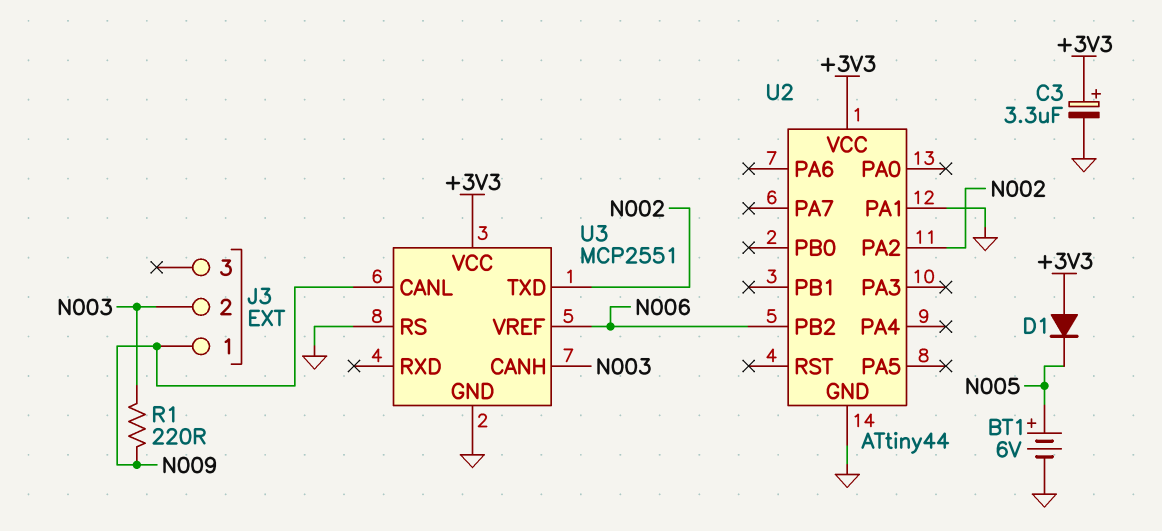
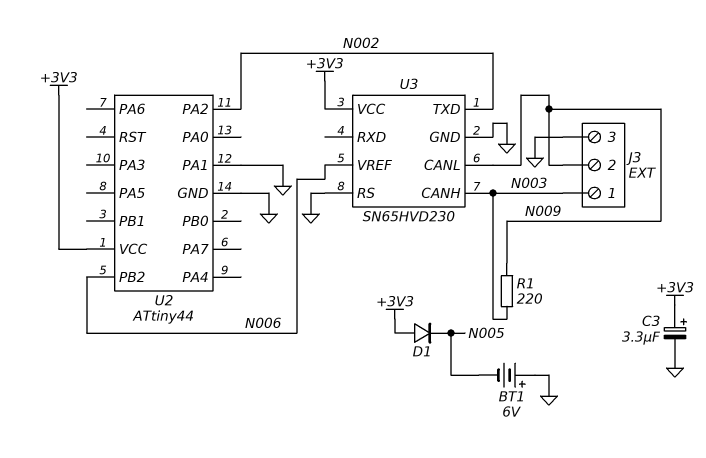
BT1: 6V (plus N005, minus GND) -> 6V (plus GND, minus N005)
J3 pin 1: N009 -> N003
J3 pin 2: N003 -> N009
J3 pin 3: none -> GND
U3: MCP2551 -> SN65HVD230

